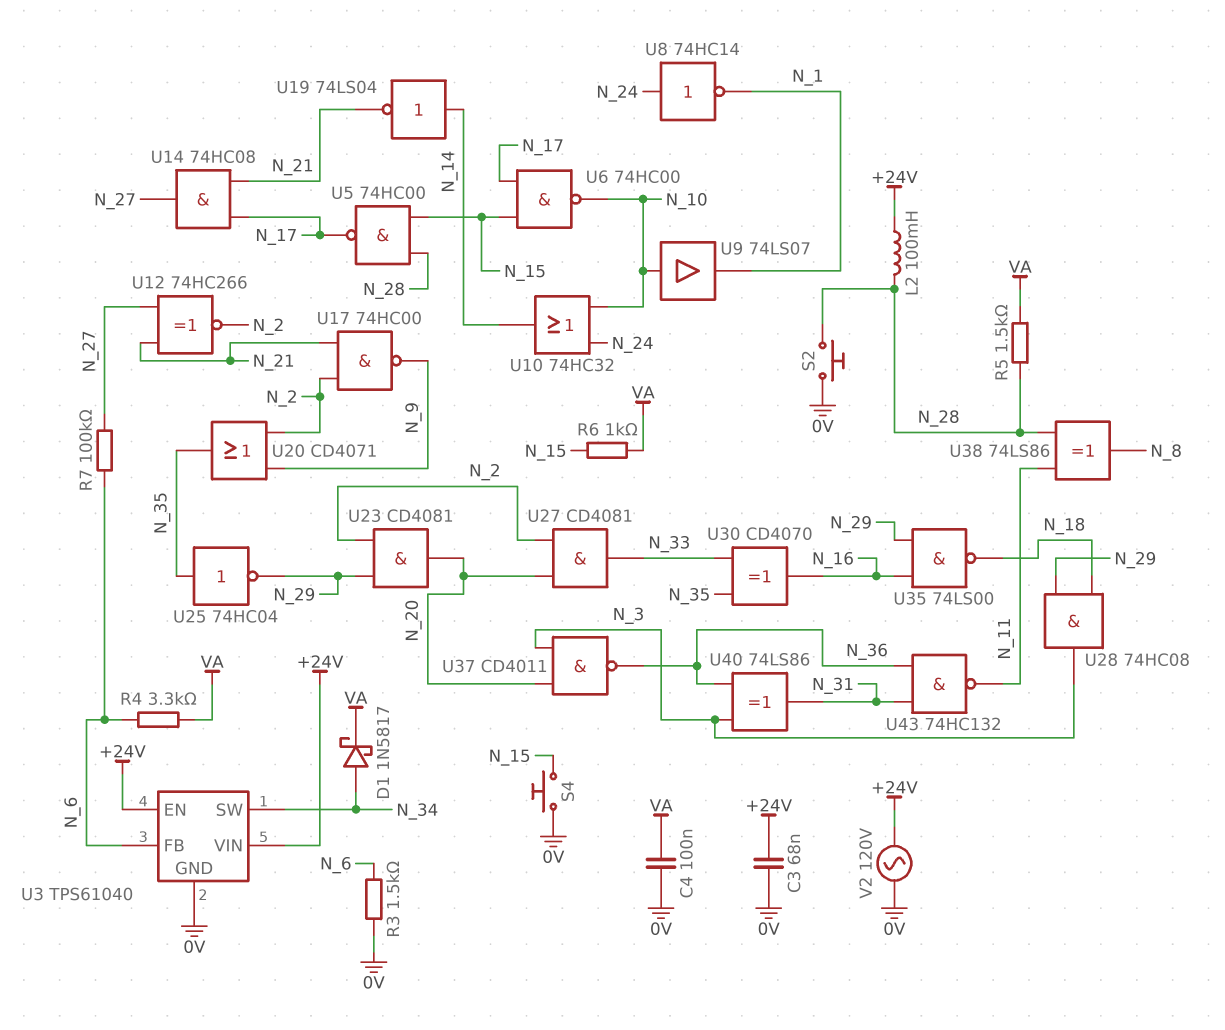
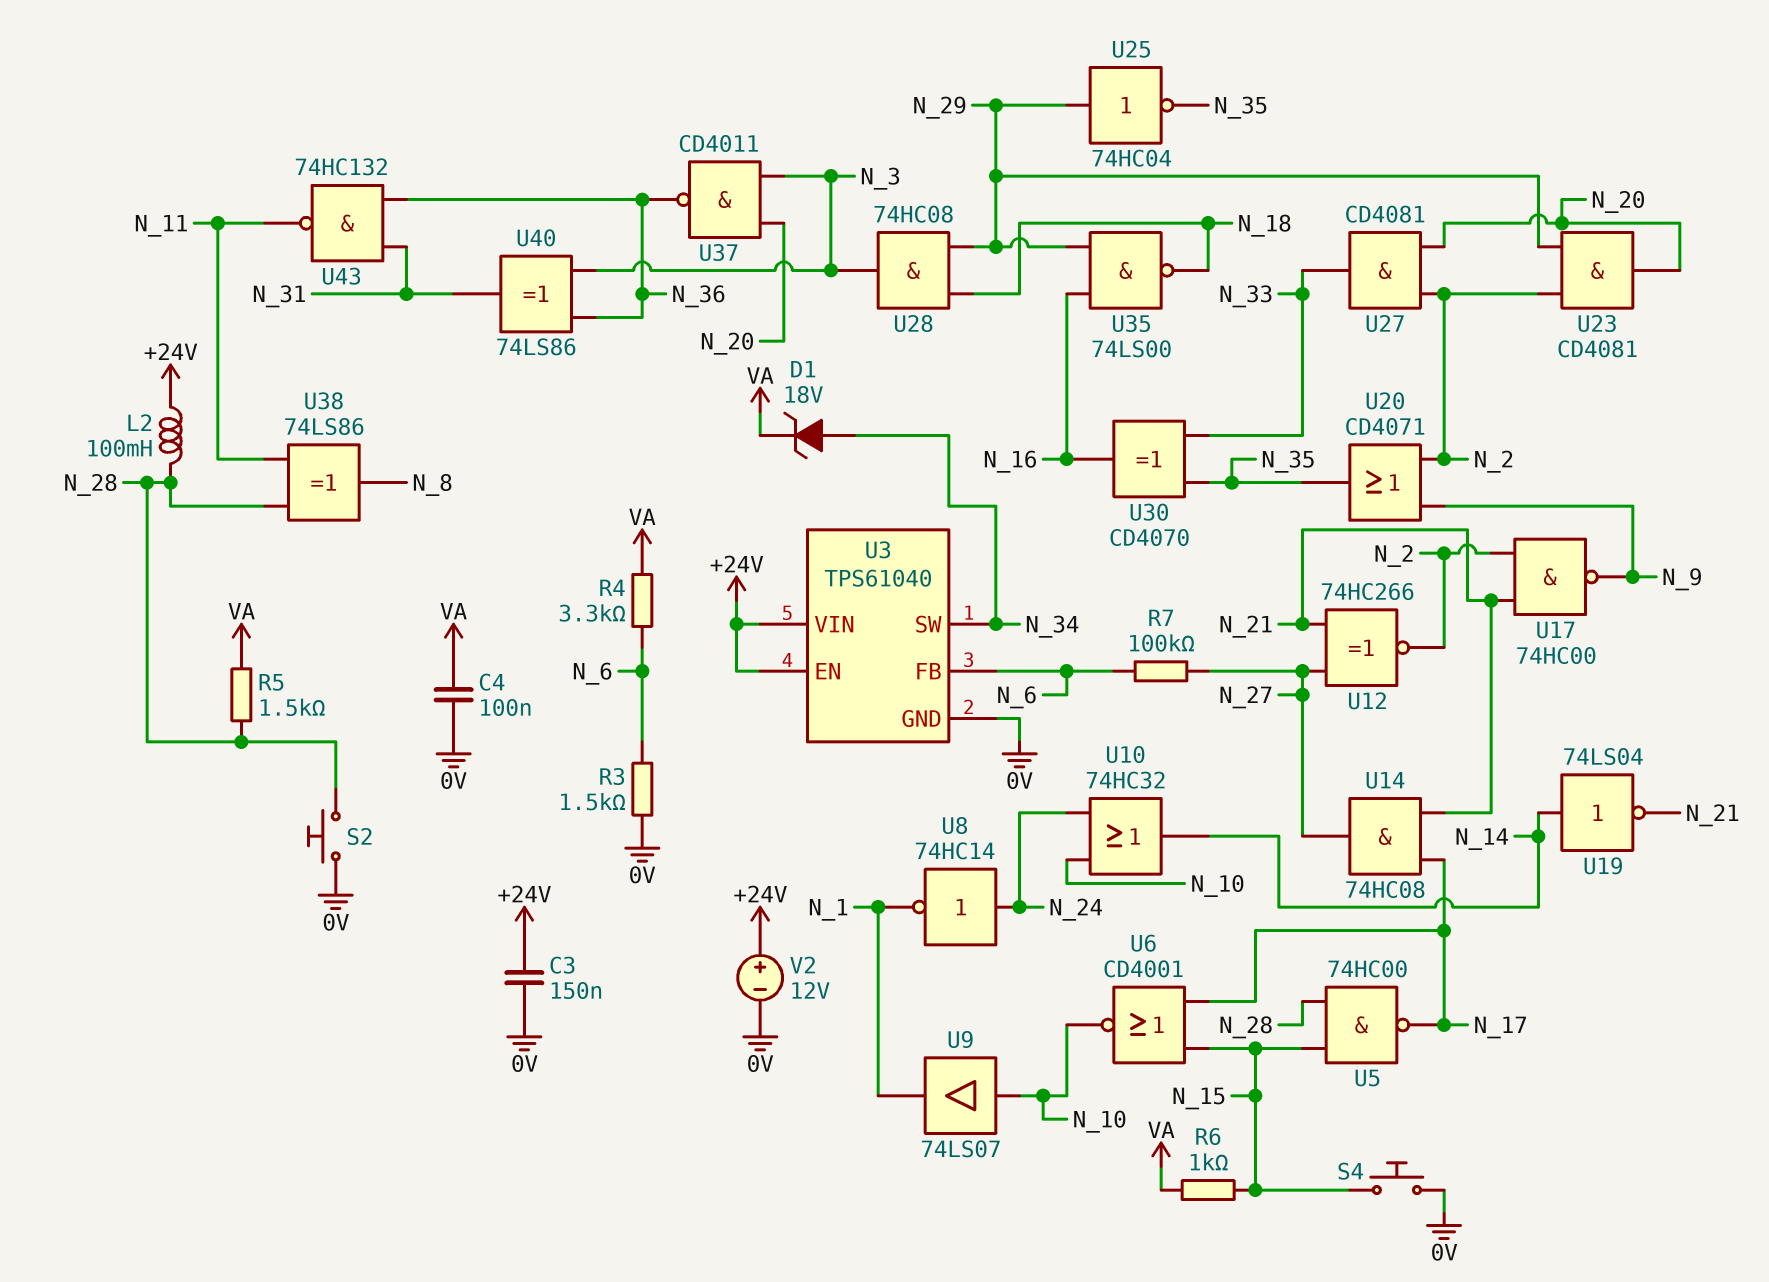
C3: 68nF (+24V, 0V) -> 150nF (+24V, 0V)
D1: schottky 1N5817 (A N_34, K VA) -> zener 18V (A N_34, K VA)
U6: NAND 74HC00 (in N_15, in N_17, out N_10) -> NOR CD4001 (in N_15, in N_17, out N_10)
U25: NOT 74HC04 (in N_35, out N_29) -> NOT 74HC04 (in N_29, out N_35)
V2: AC 120V (+24V, 0V) -> 12V (plus +24V, minus 0V)

